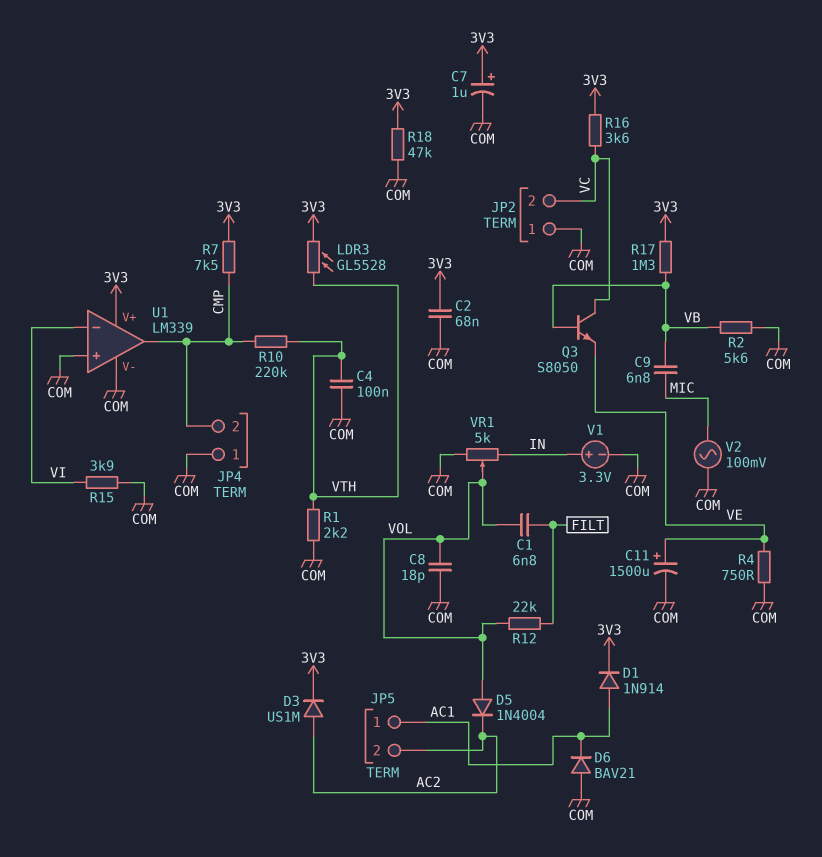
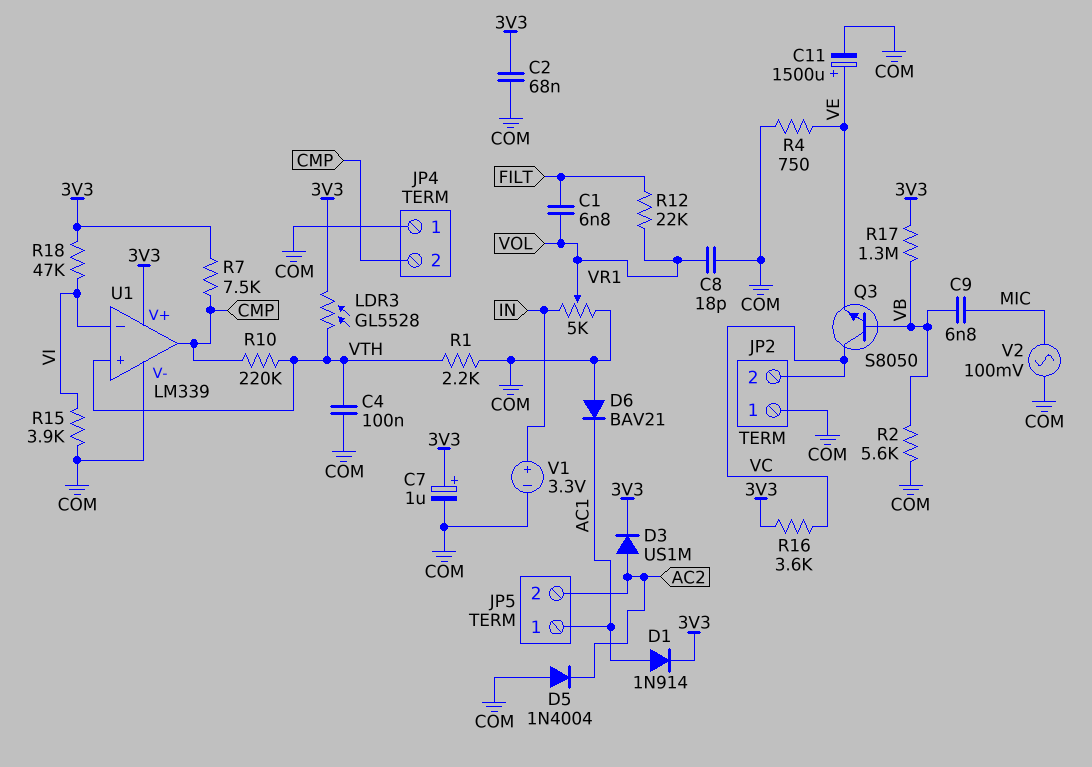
D5: diode 1N4004 (A VOL, K AC2) -> diode 1N4004 (A COM, K AC2)
R18: 47k (3V3, COM) -> 47k (3V3, VI)
U1 pin in+: COM -> VTH

